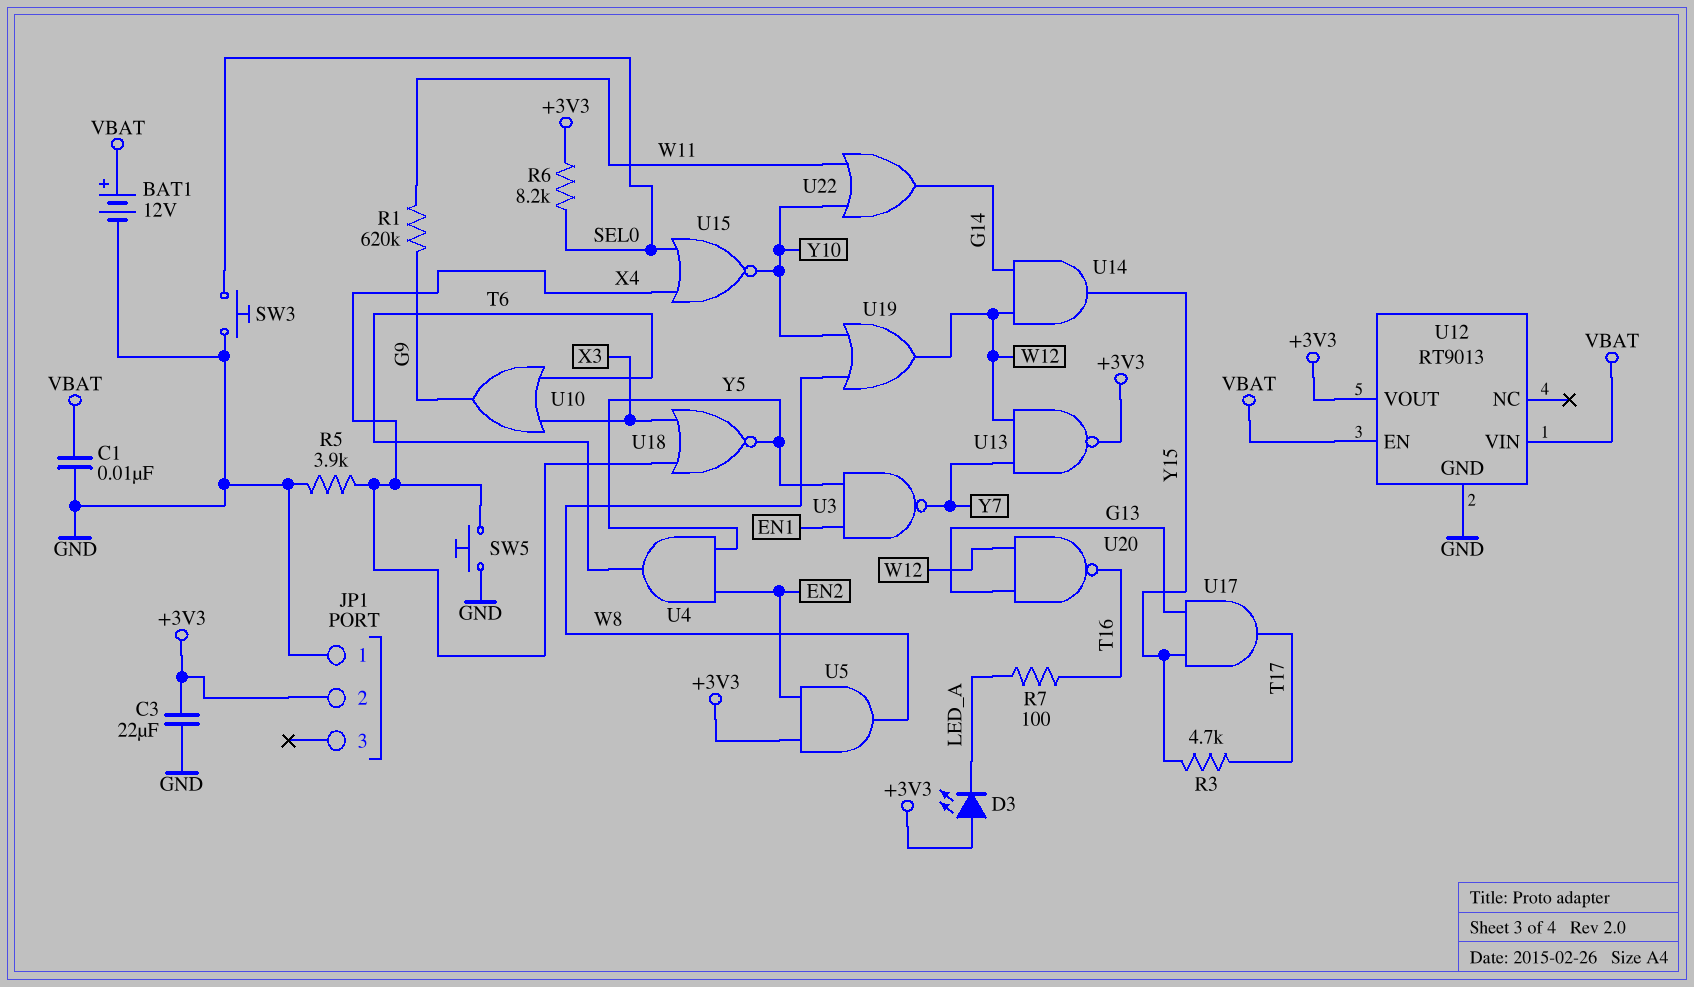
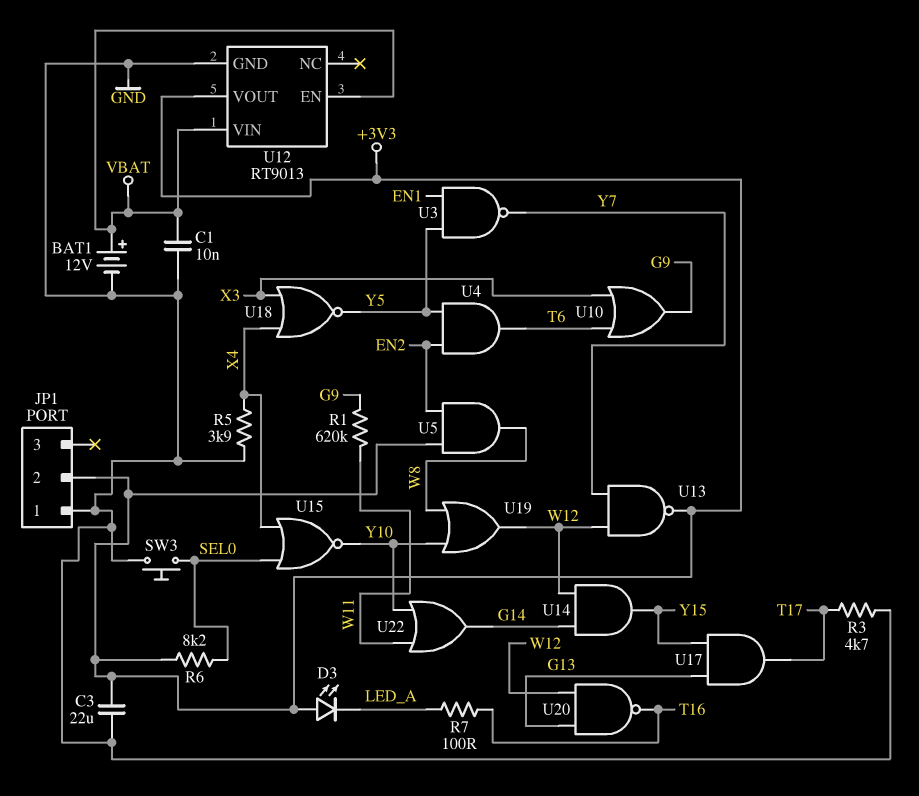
R3: 4.7k (T17, Y15) -> 4.7k (GND, T17)
SW5: button (GND, X4) -> none

